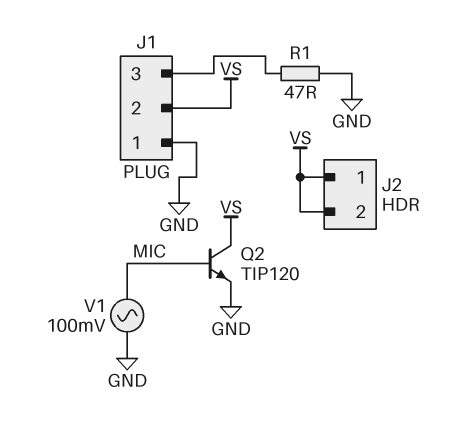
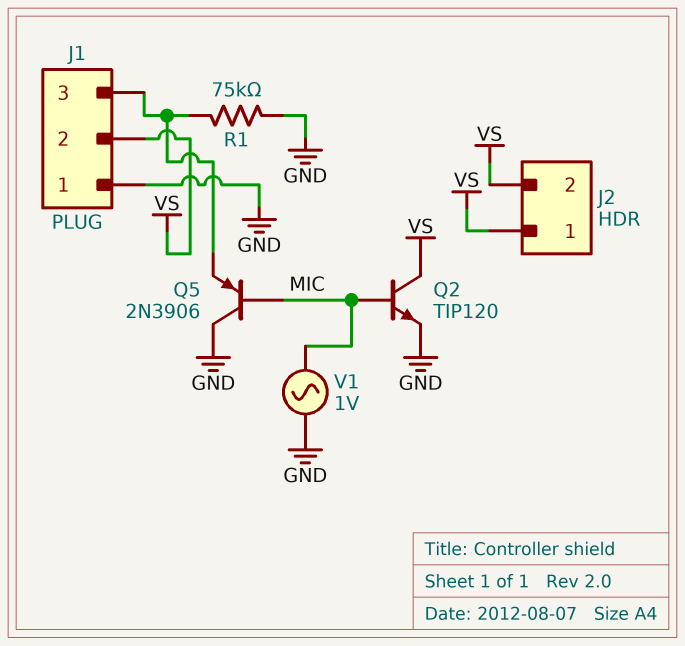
Q5: none -> PNP 2N3906 (B MIC, C GND, E J1/3)
R1: 47 (GND, J1/3) -> 75k (GND, J1/3)
V1: AC 100mV (GND, MIC) -> AC 1V (GND, MIC)

